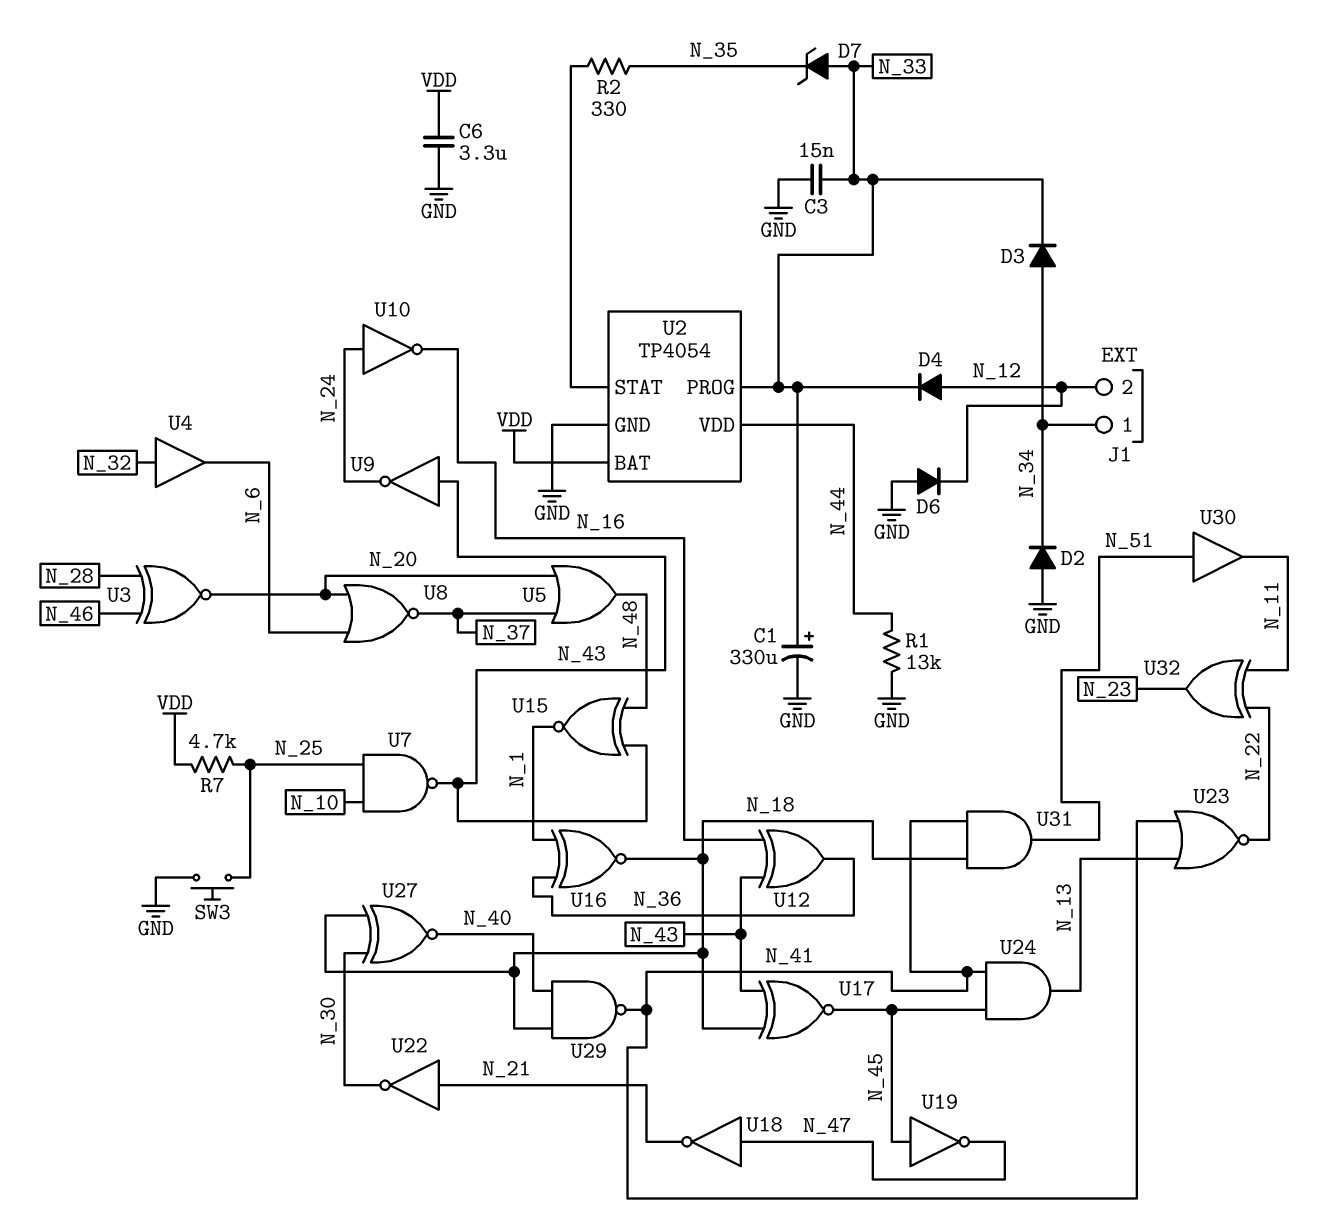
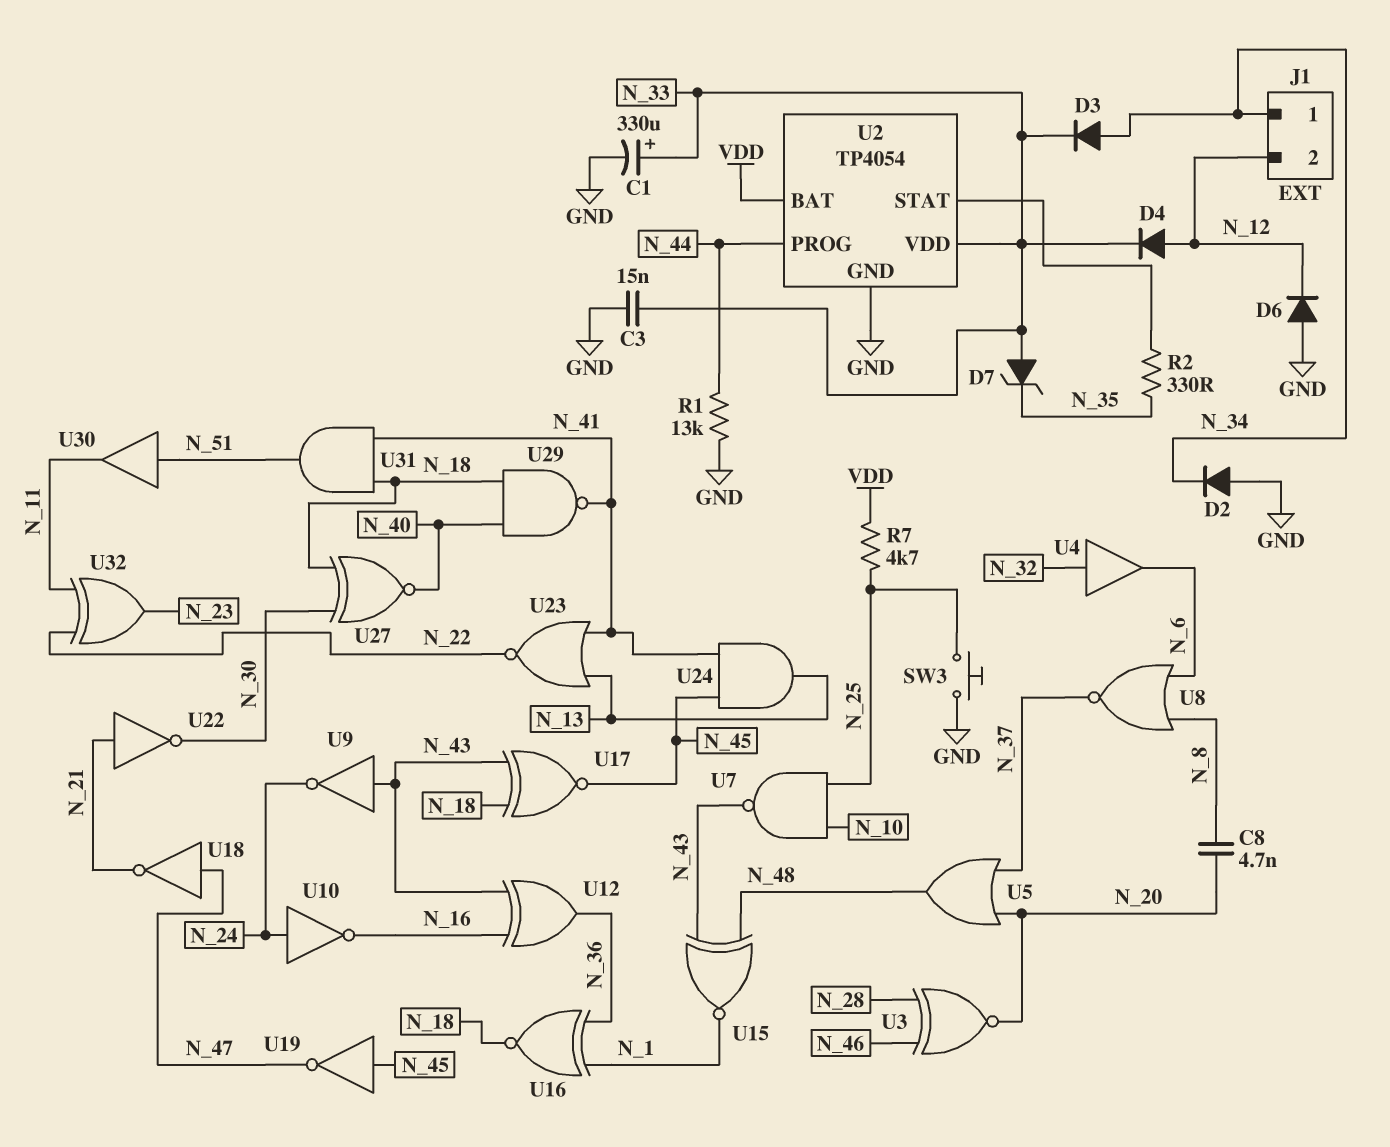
C6: 3.3uF (GND, VDD) -> none
C8: none -> 4.7nF (N_8, N_20)
U2 pin PROG: N_33 -> N_44
U2 pin VDD: N_44 -> N_33
U8: NOR (in N_6, in N_20, out N_37) -> NOR (in N_6, in N_8, out N_37)

